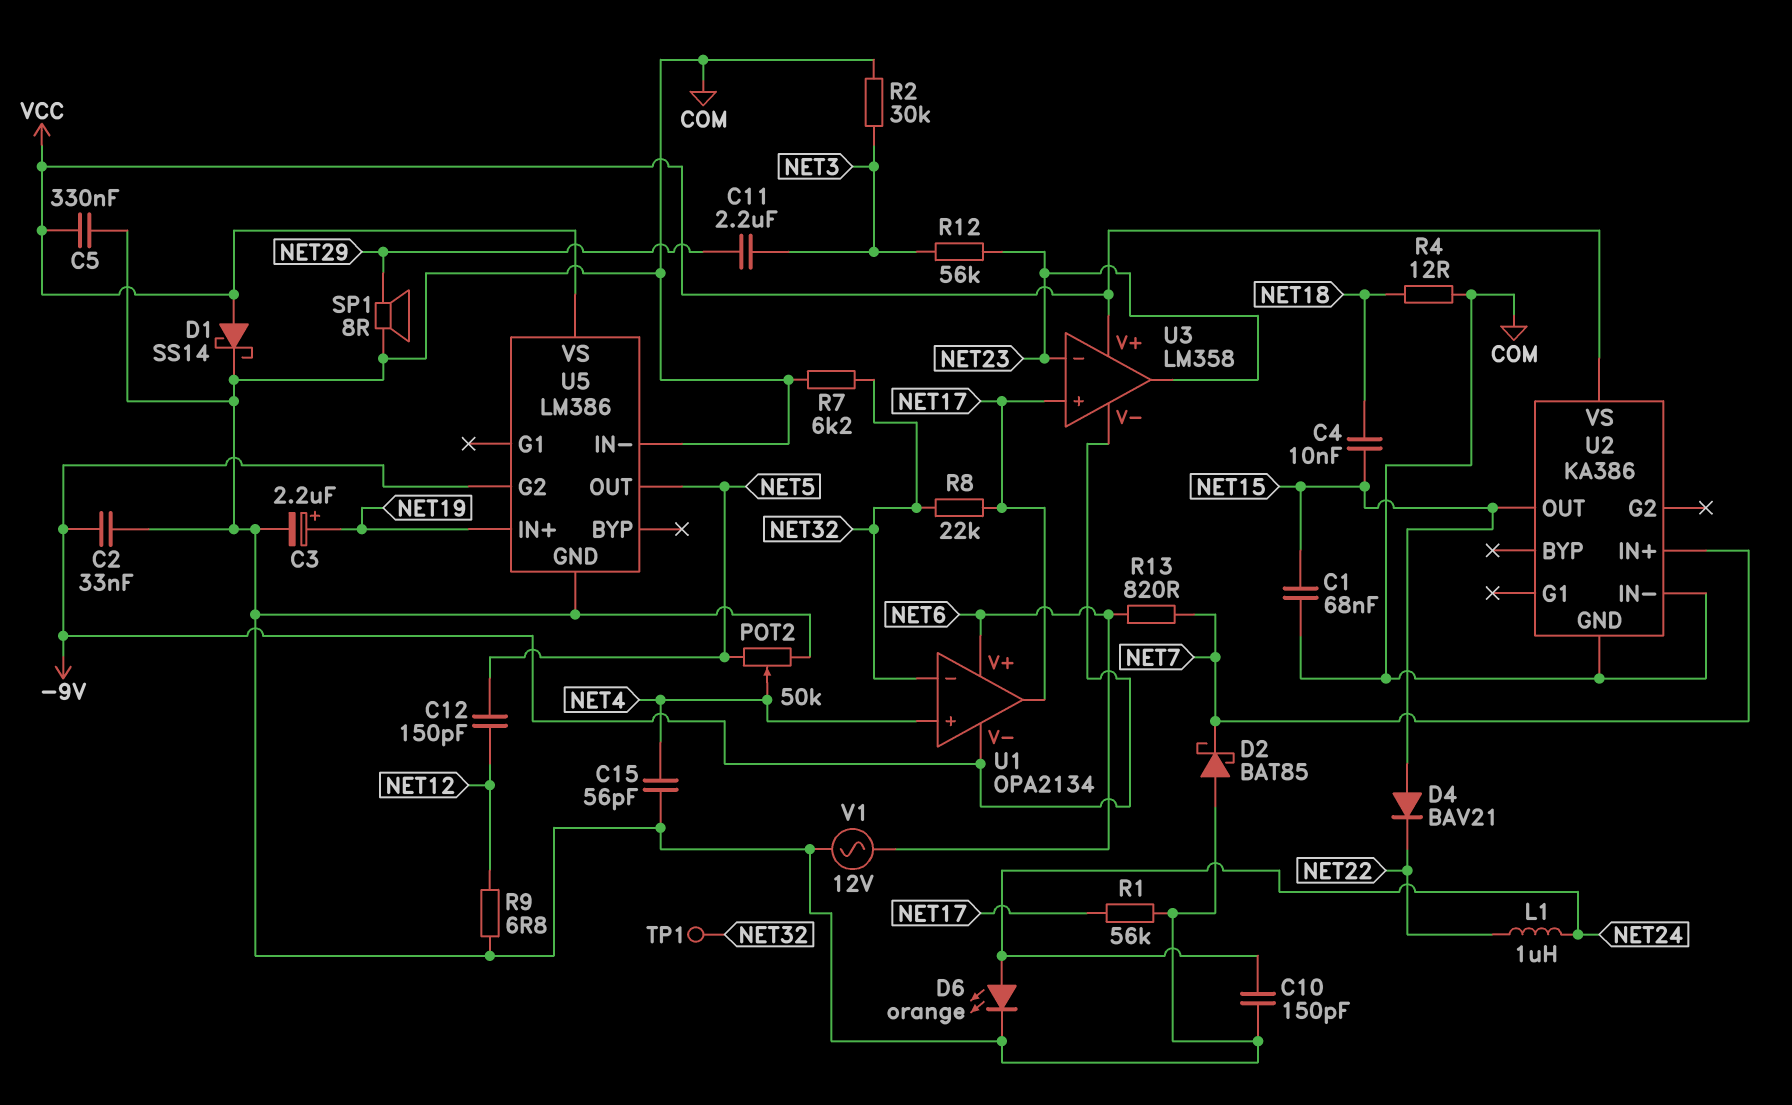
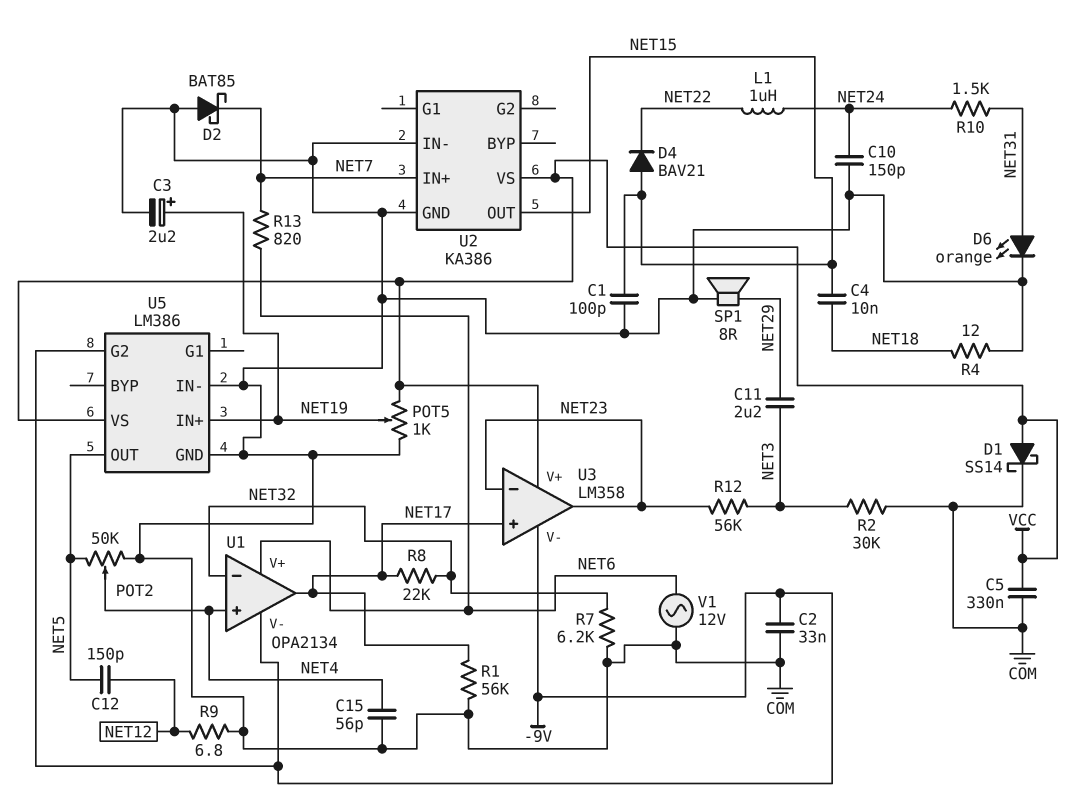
C1: 68nF (COM, NET15) -> 100pF (COM, NET15)
D6: LED orange (A NET24, K COM) -> LED orange (A NET31, K COM)
POT5: none -> 1k (COM, VCC, wiper NET19)
R10: none -> 1.5k (NET24, NET31)
TP1: test point (NET32) -> none

